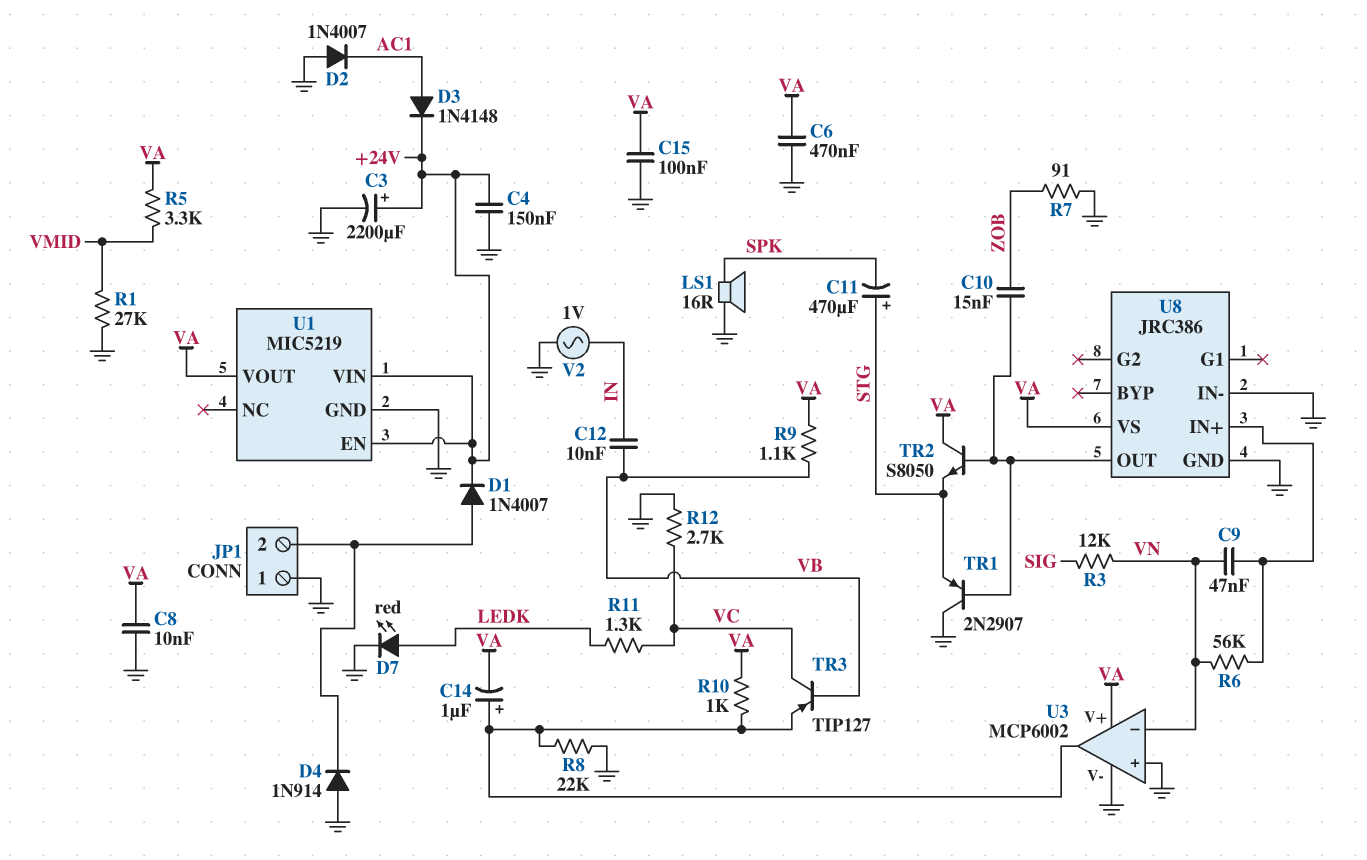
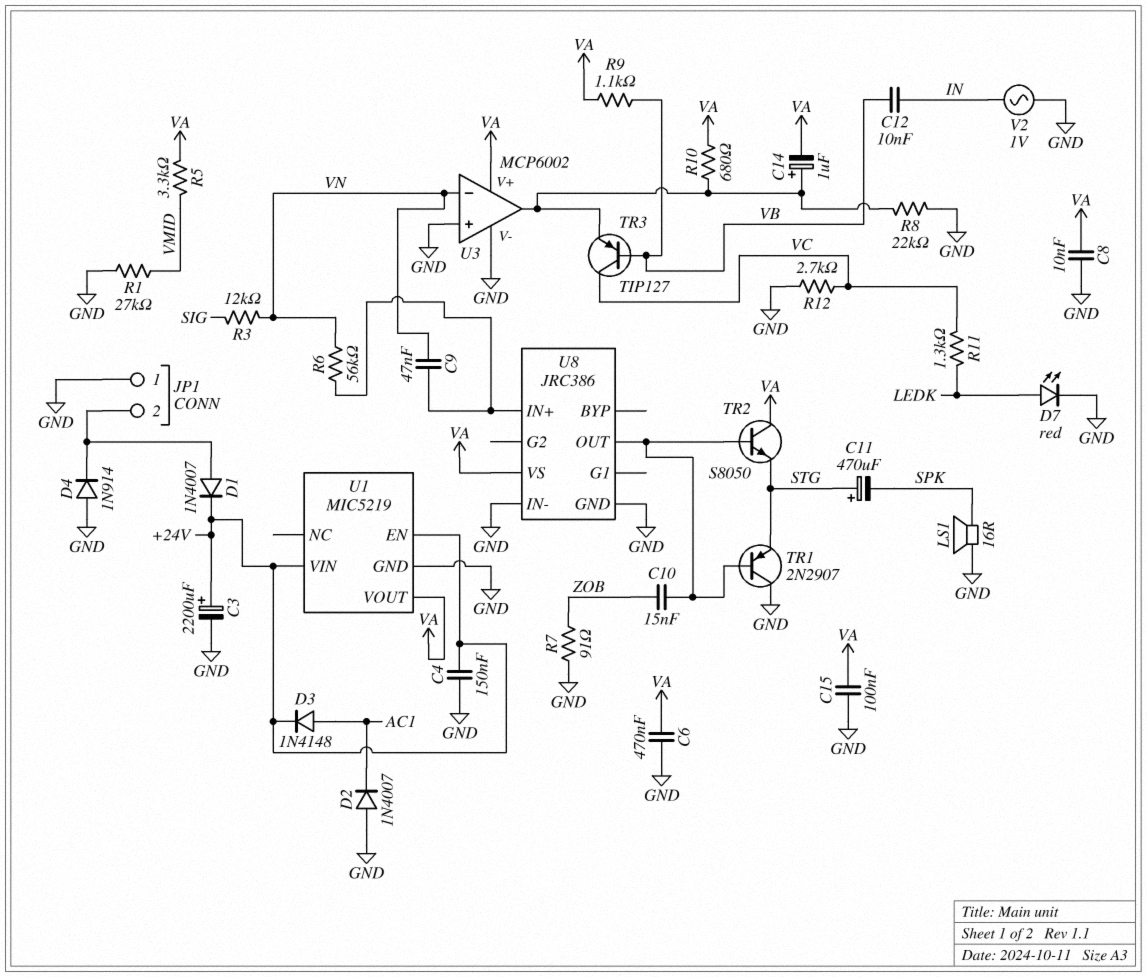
R10: 1k (U3/out, VA) -> 680 (U3/out, VA)

